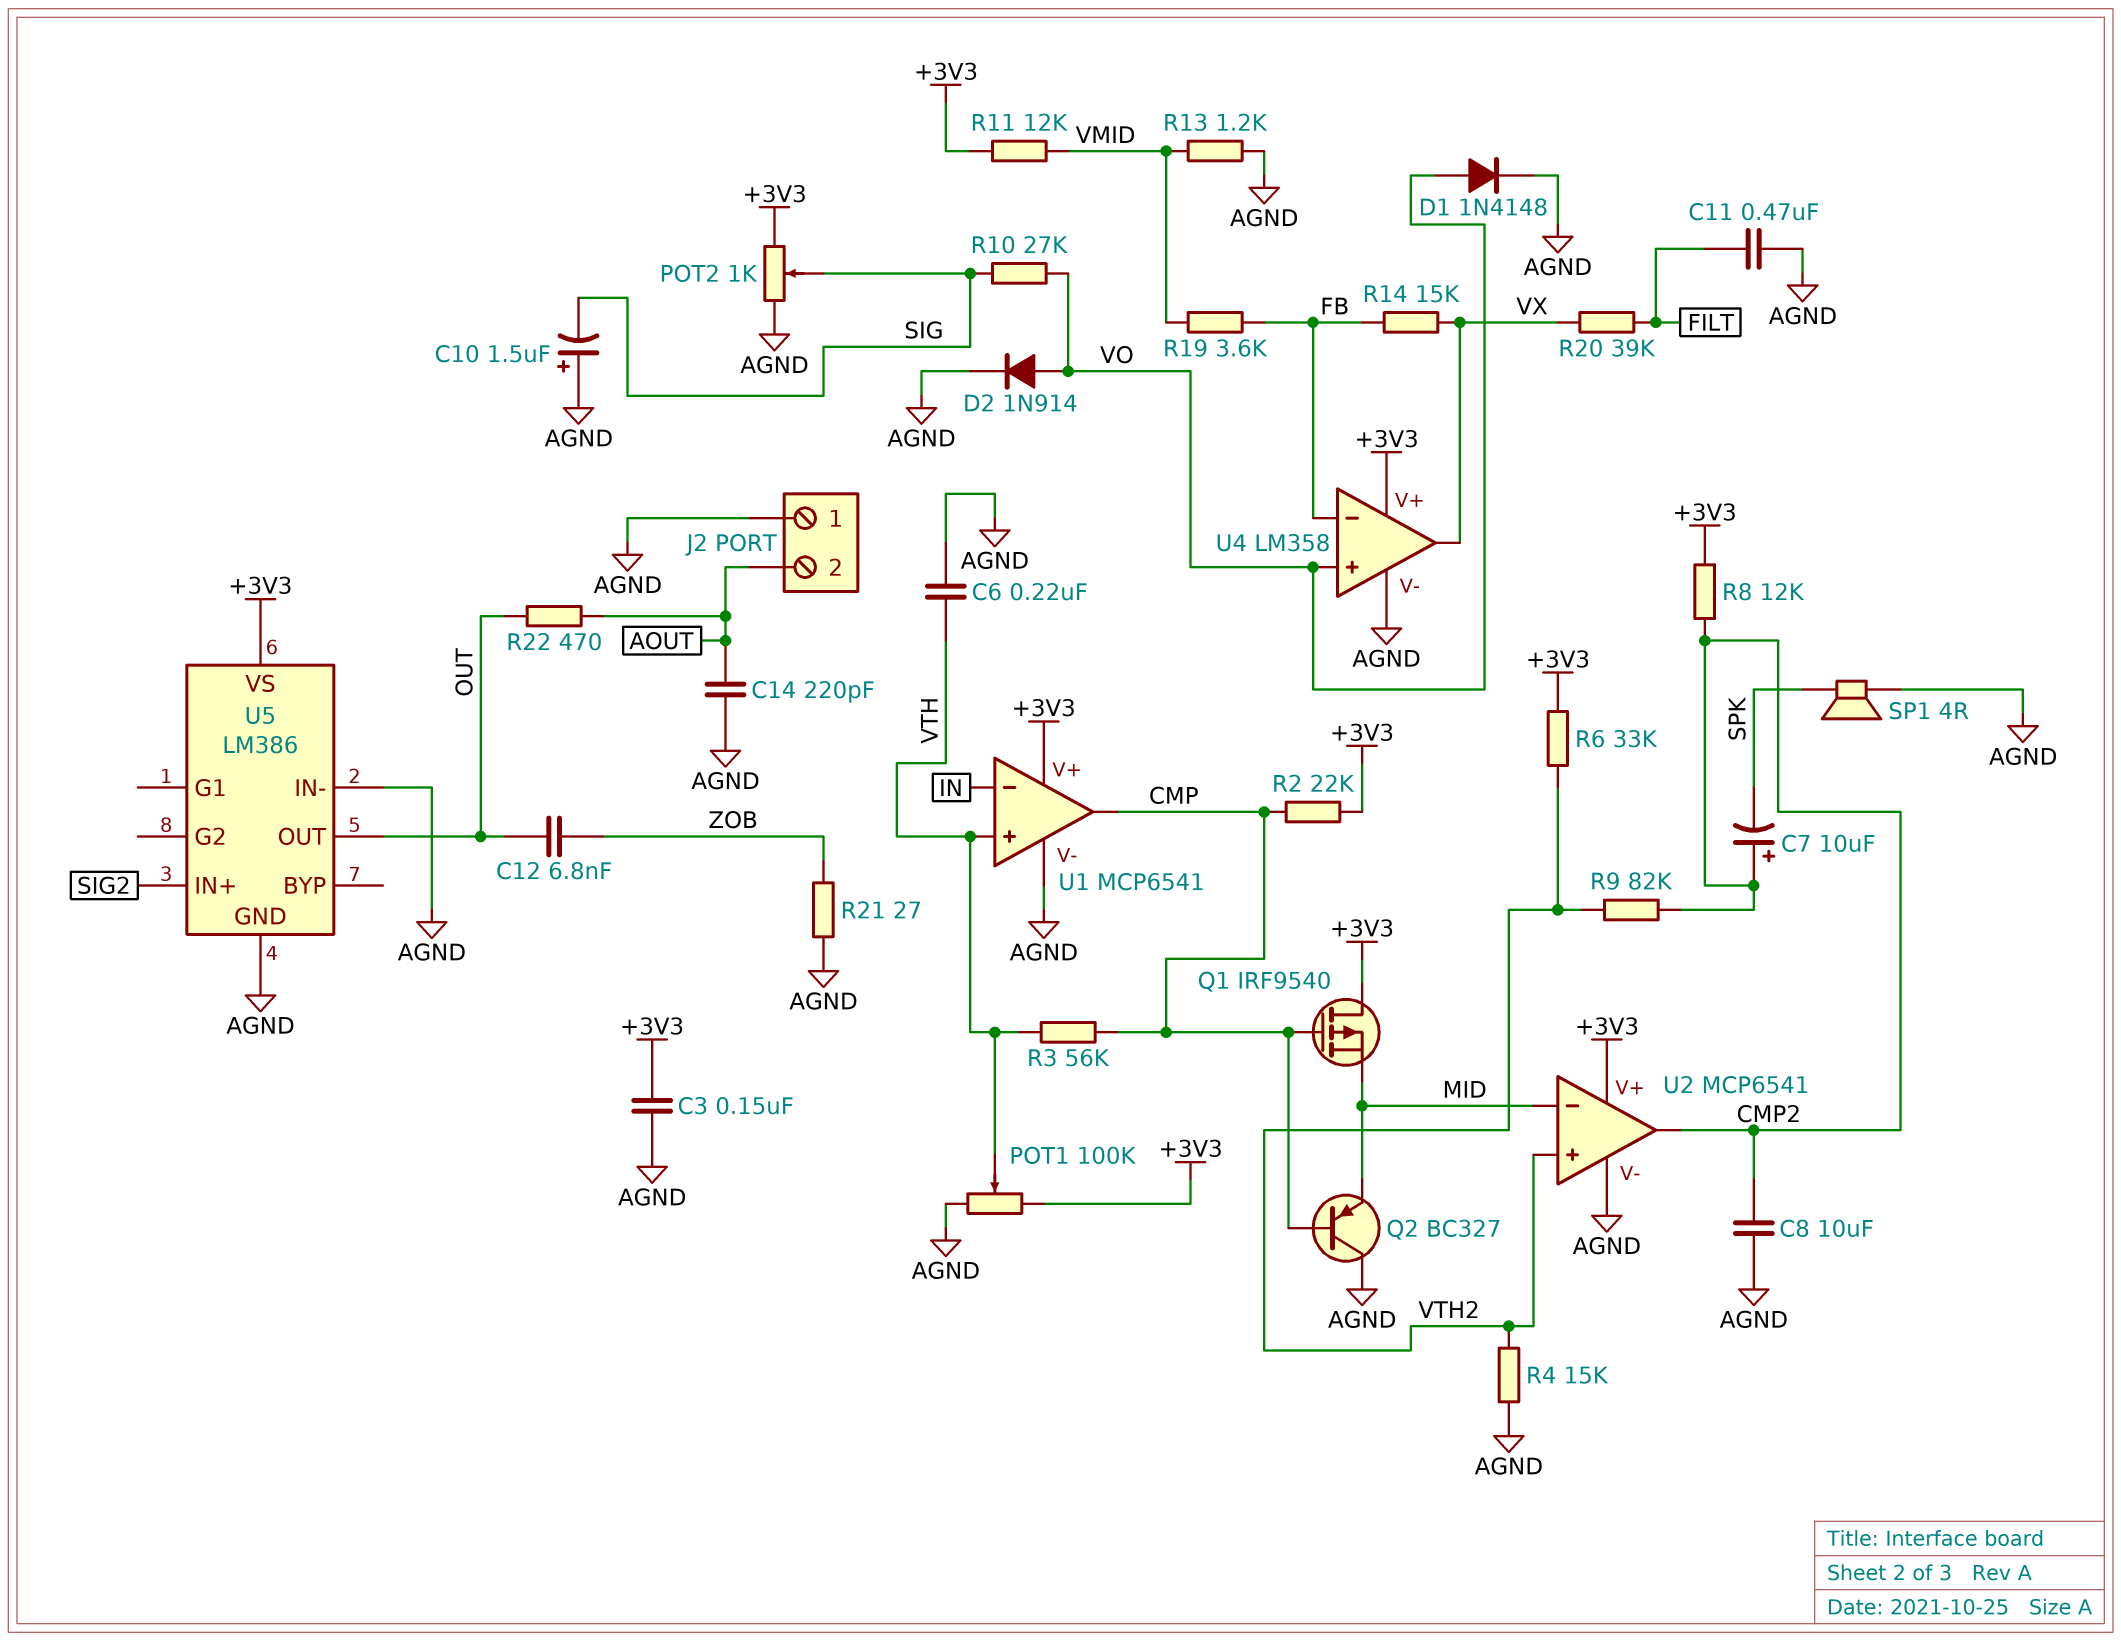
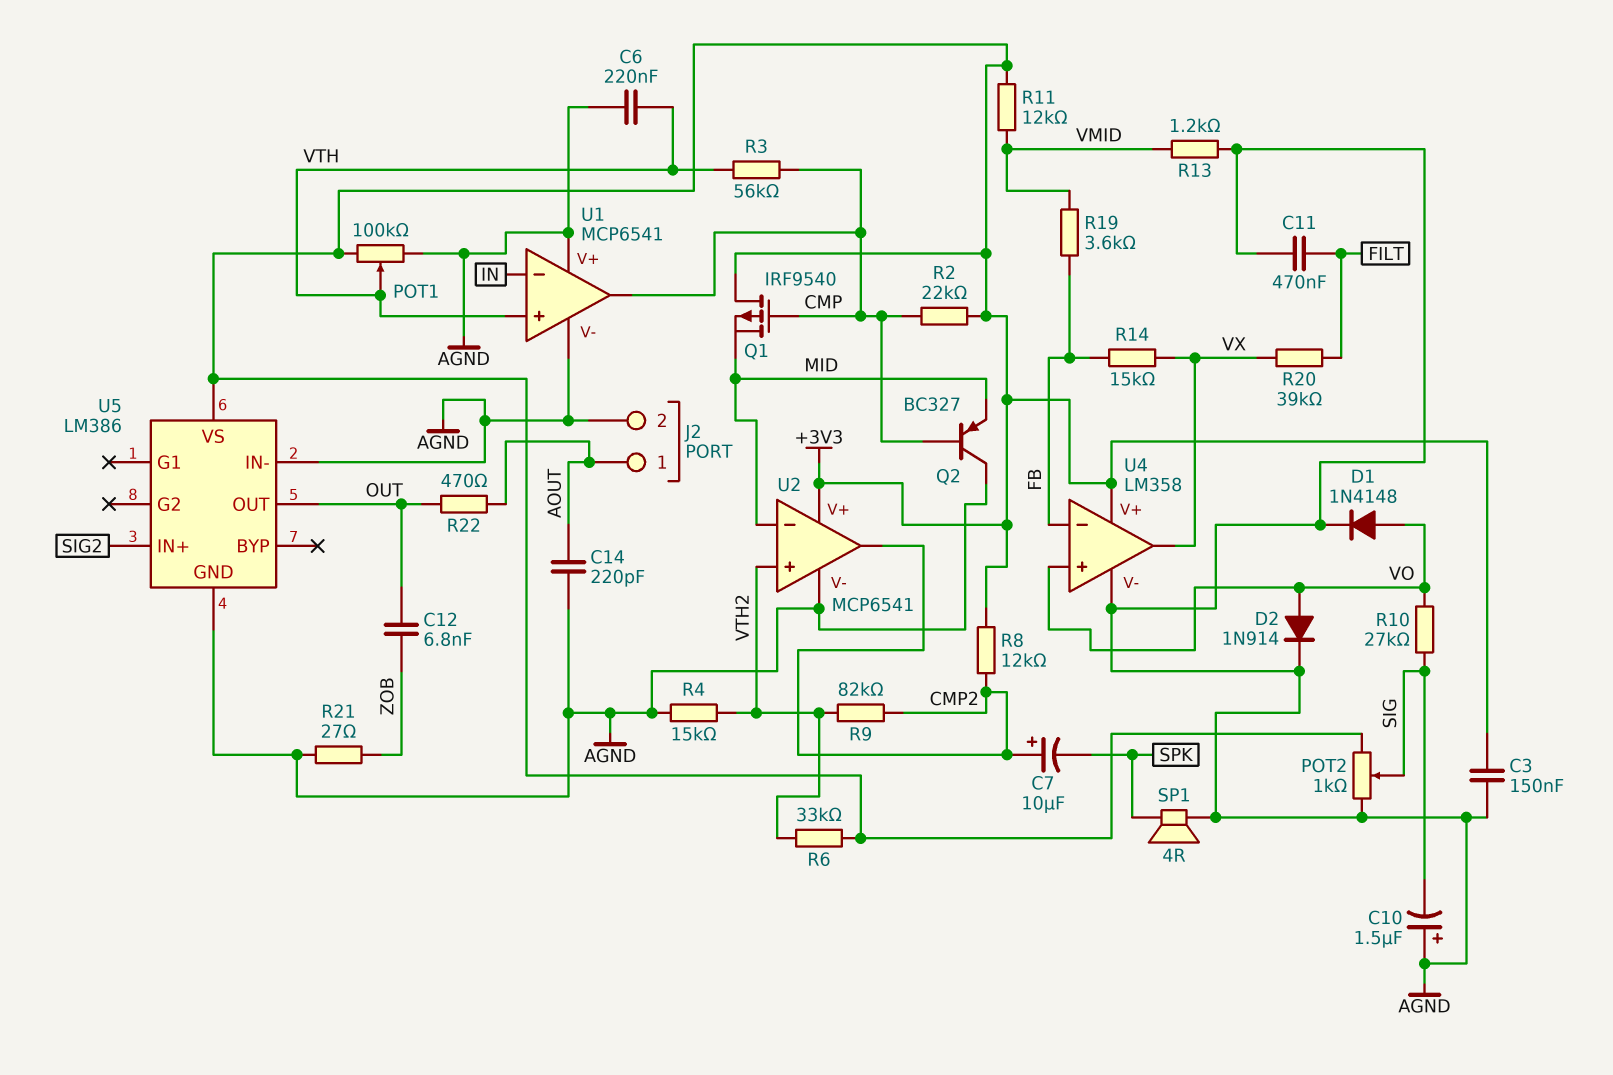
C8: 10uF (AGND, CMP2) -> none
J2 pin 1: AGND -> AOUT
J2 pin 2: AOUT -> AGND
U1 pin V+: +3V3 -> AGND

